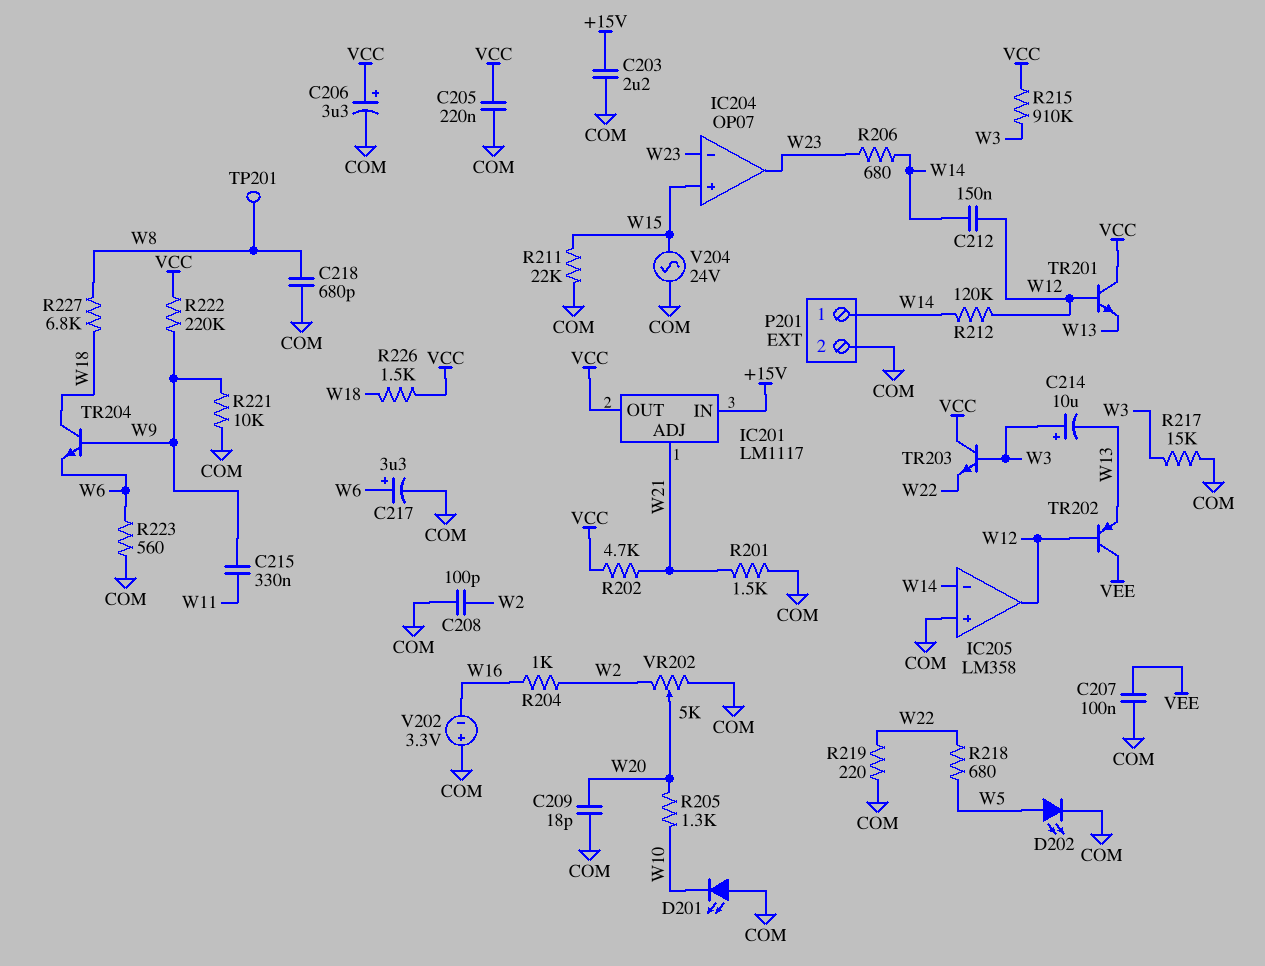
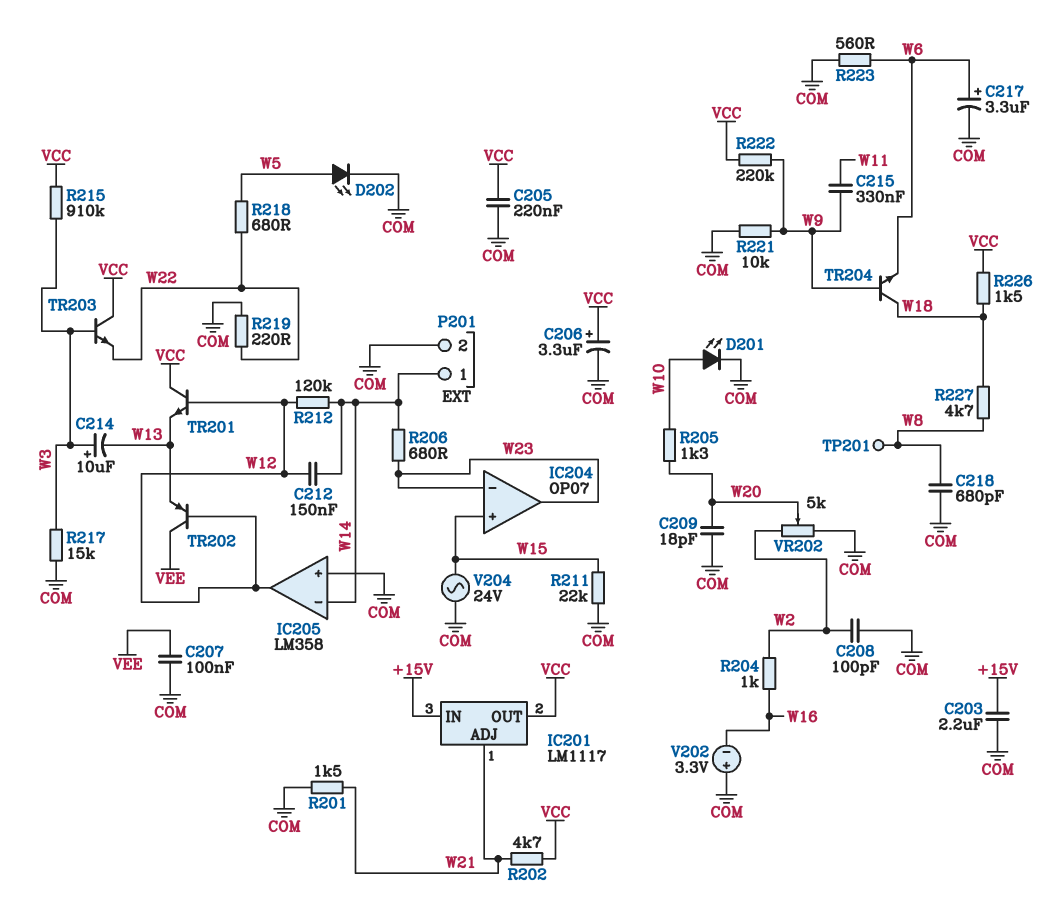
D201: LED (A COM, K W10) -> LED (A W10, K COM)
R227: 6.8k (W8, W18) -> 4.7k (W8, W18)

